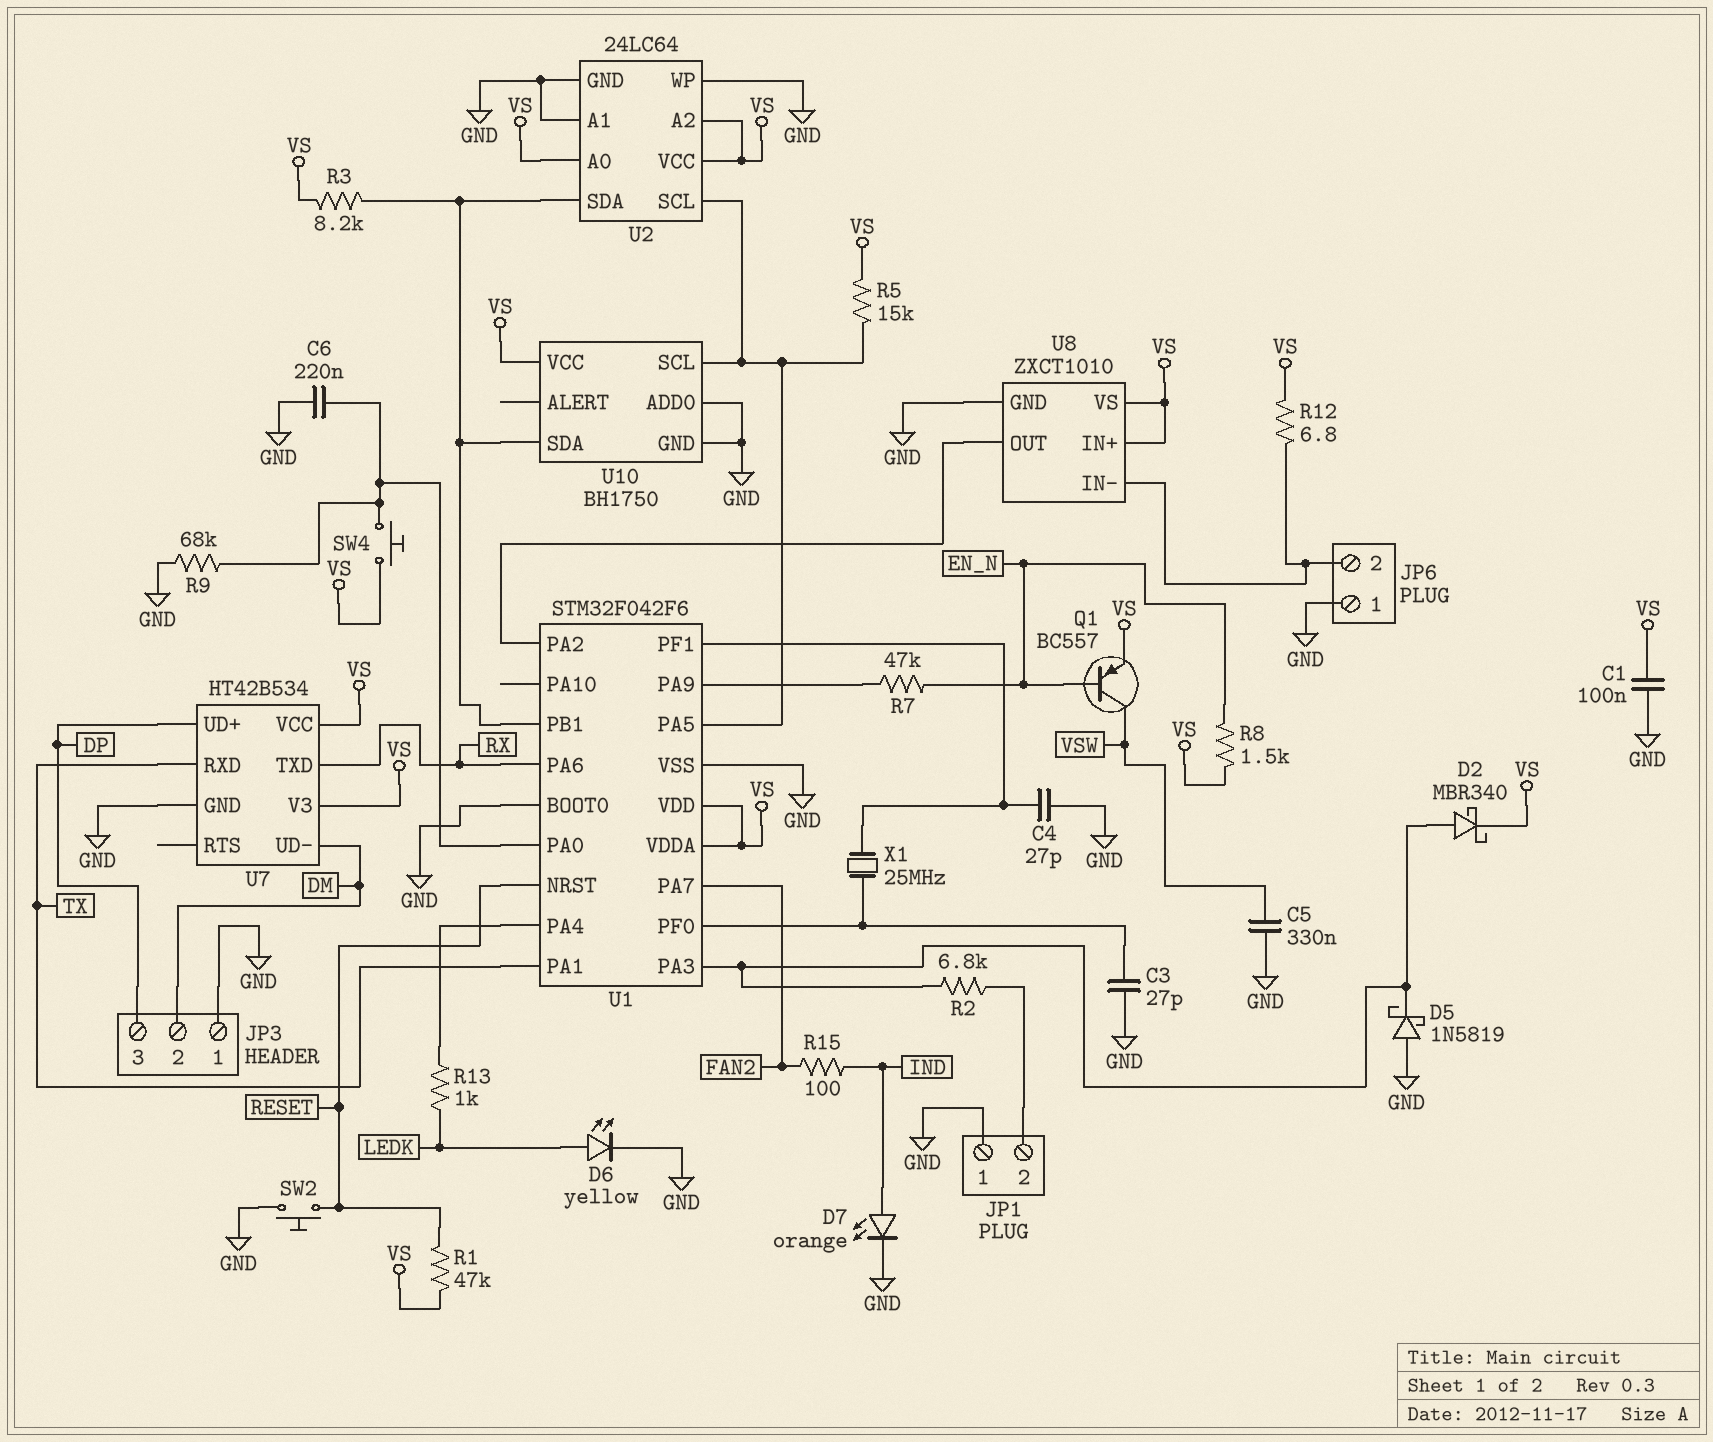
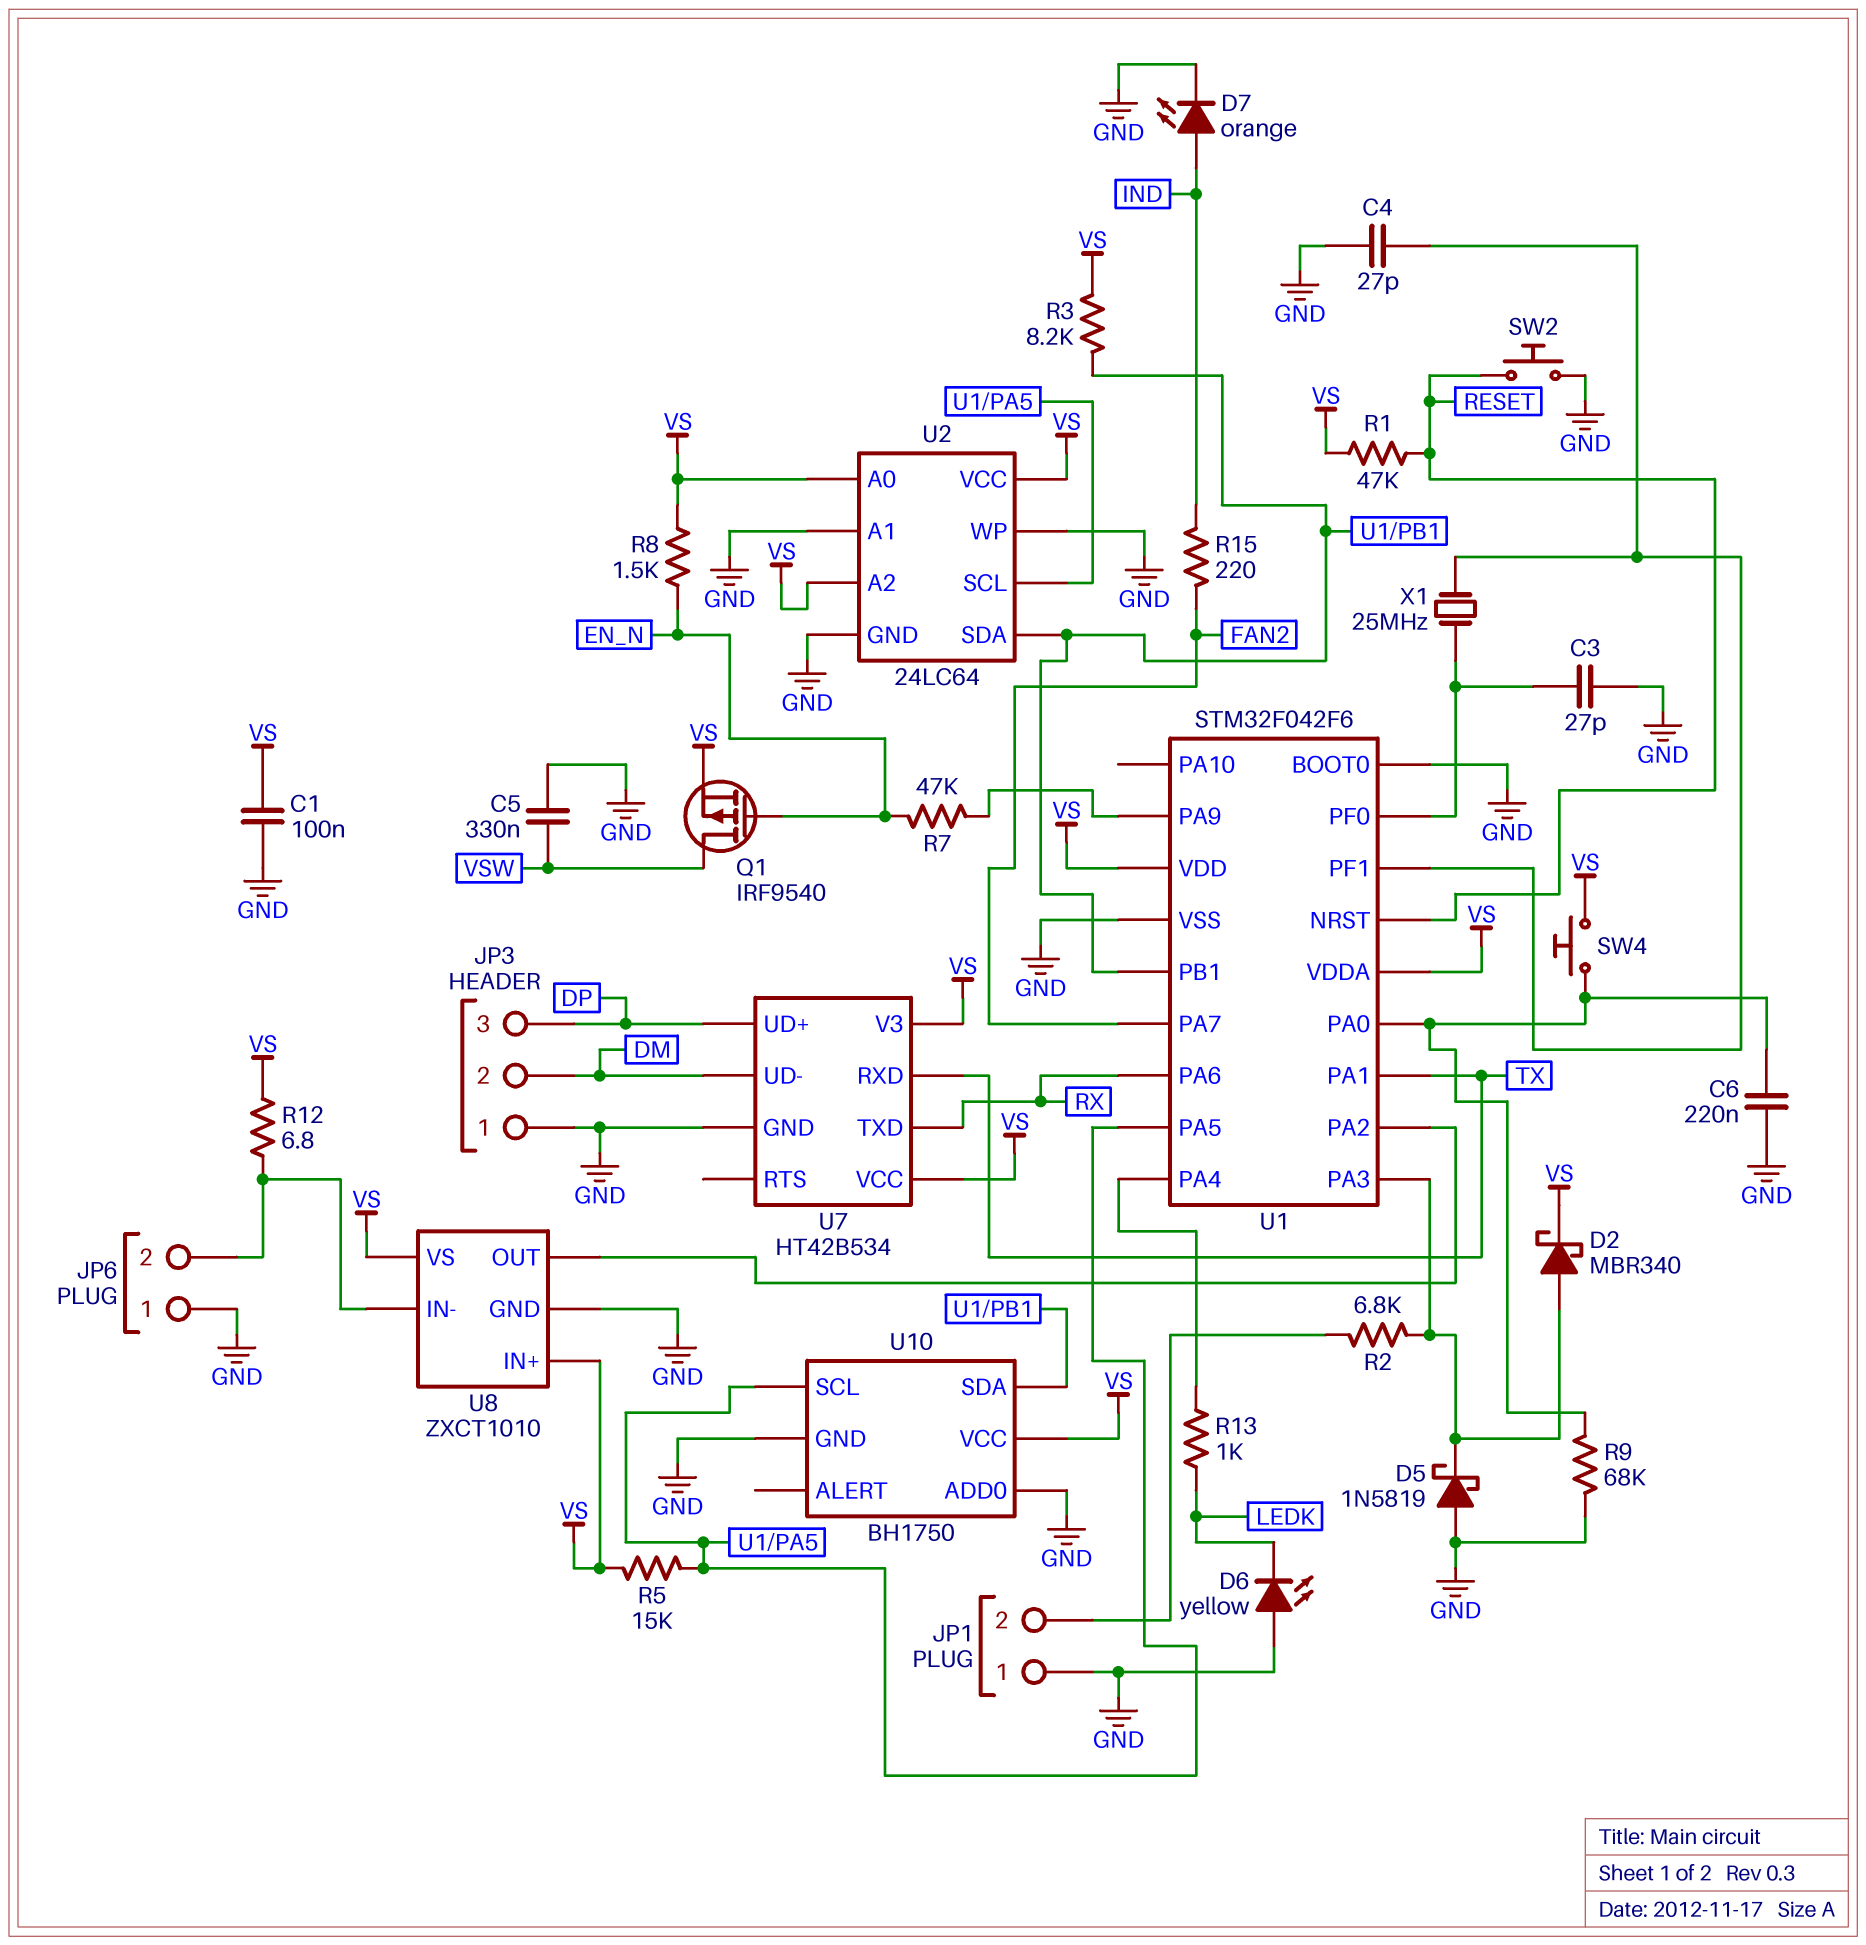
D6: LED yellow (A LEDK, K GND) -> LED yellow (A GND, K LEDK)
Q1: PNP BC557 (B EN_N, C VSW, E VS) -> PMOS IRF9540 (G EN_N, D VSW, S VS)
R15: 100 (FAN2, IND) -> 220 (FAN2, IND)

